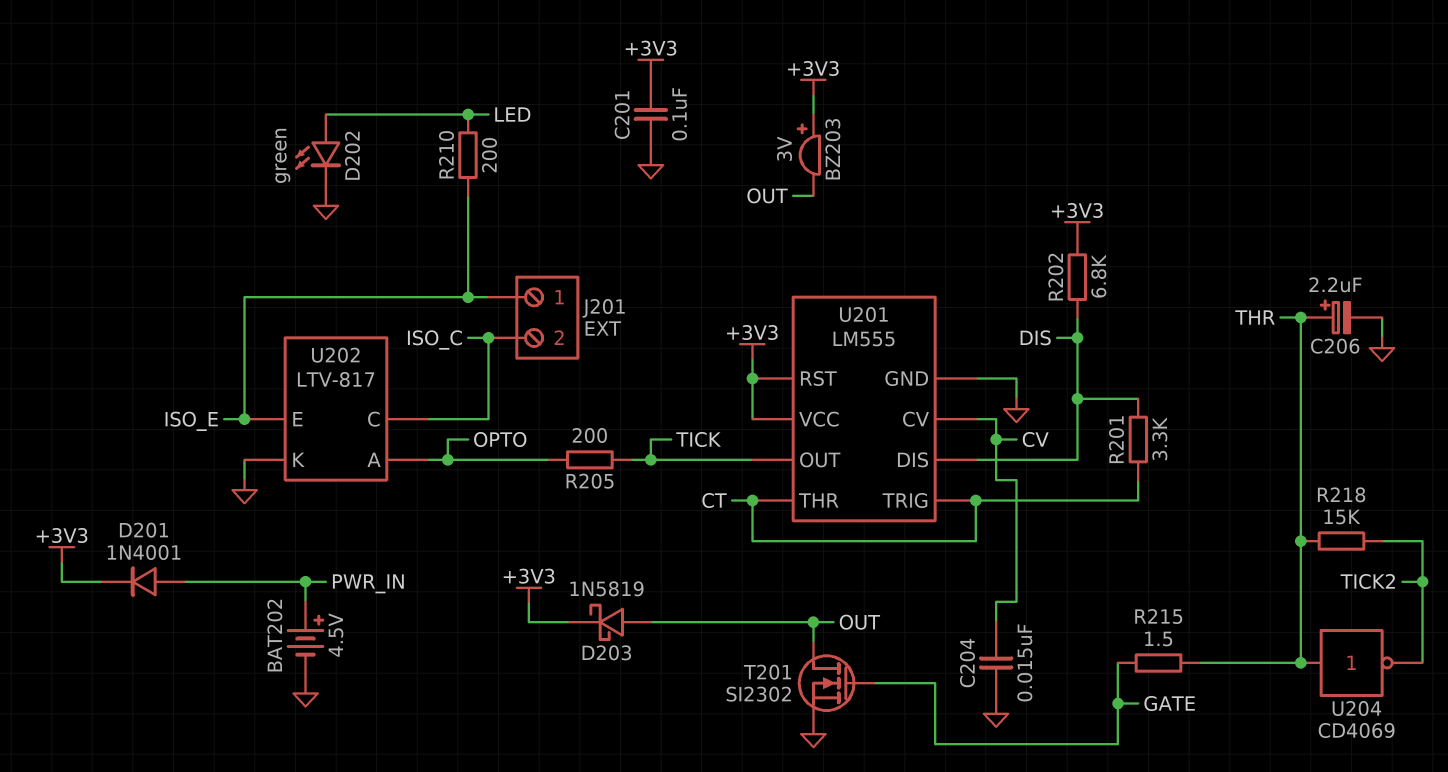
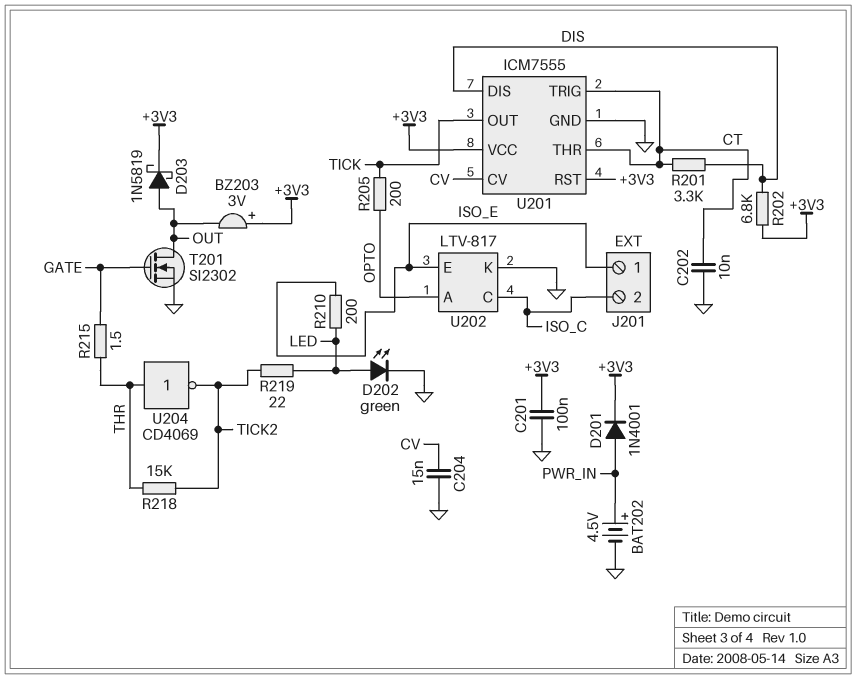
C202: none -> 10nF (CT, GND)
C206: 2.2uF (plus THR, minus GND) -> none
R219: none -> 22 (LED, TICK2)
U201: LM555 -> ICM7555

